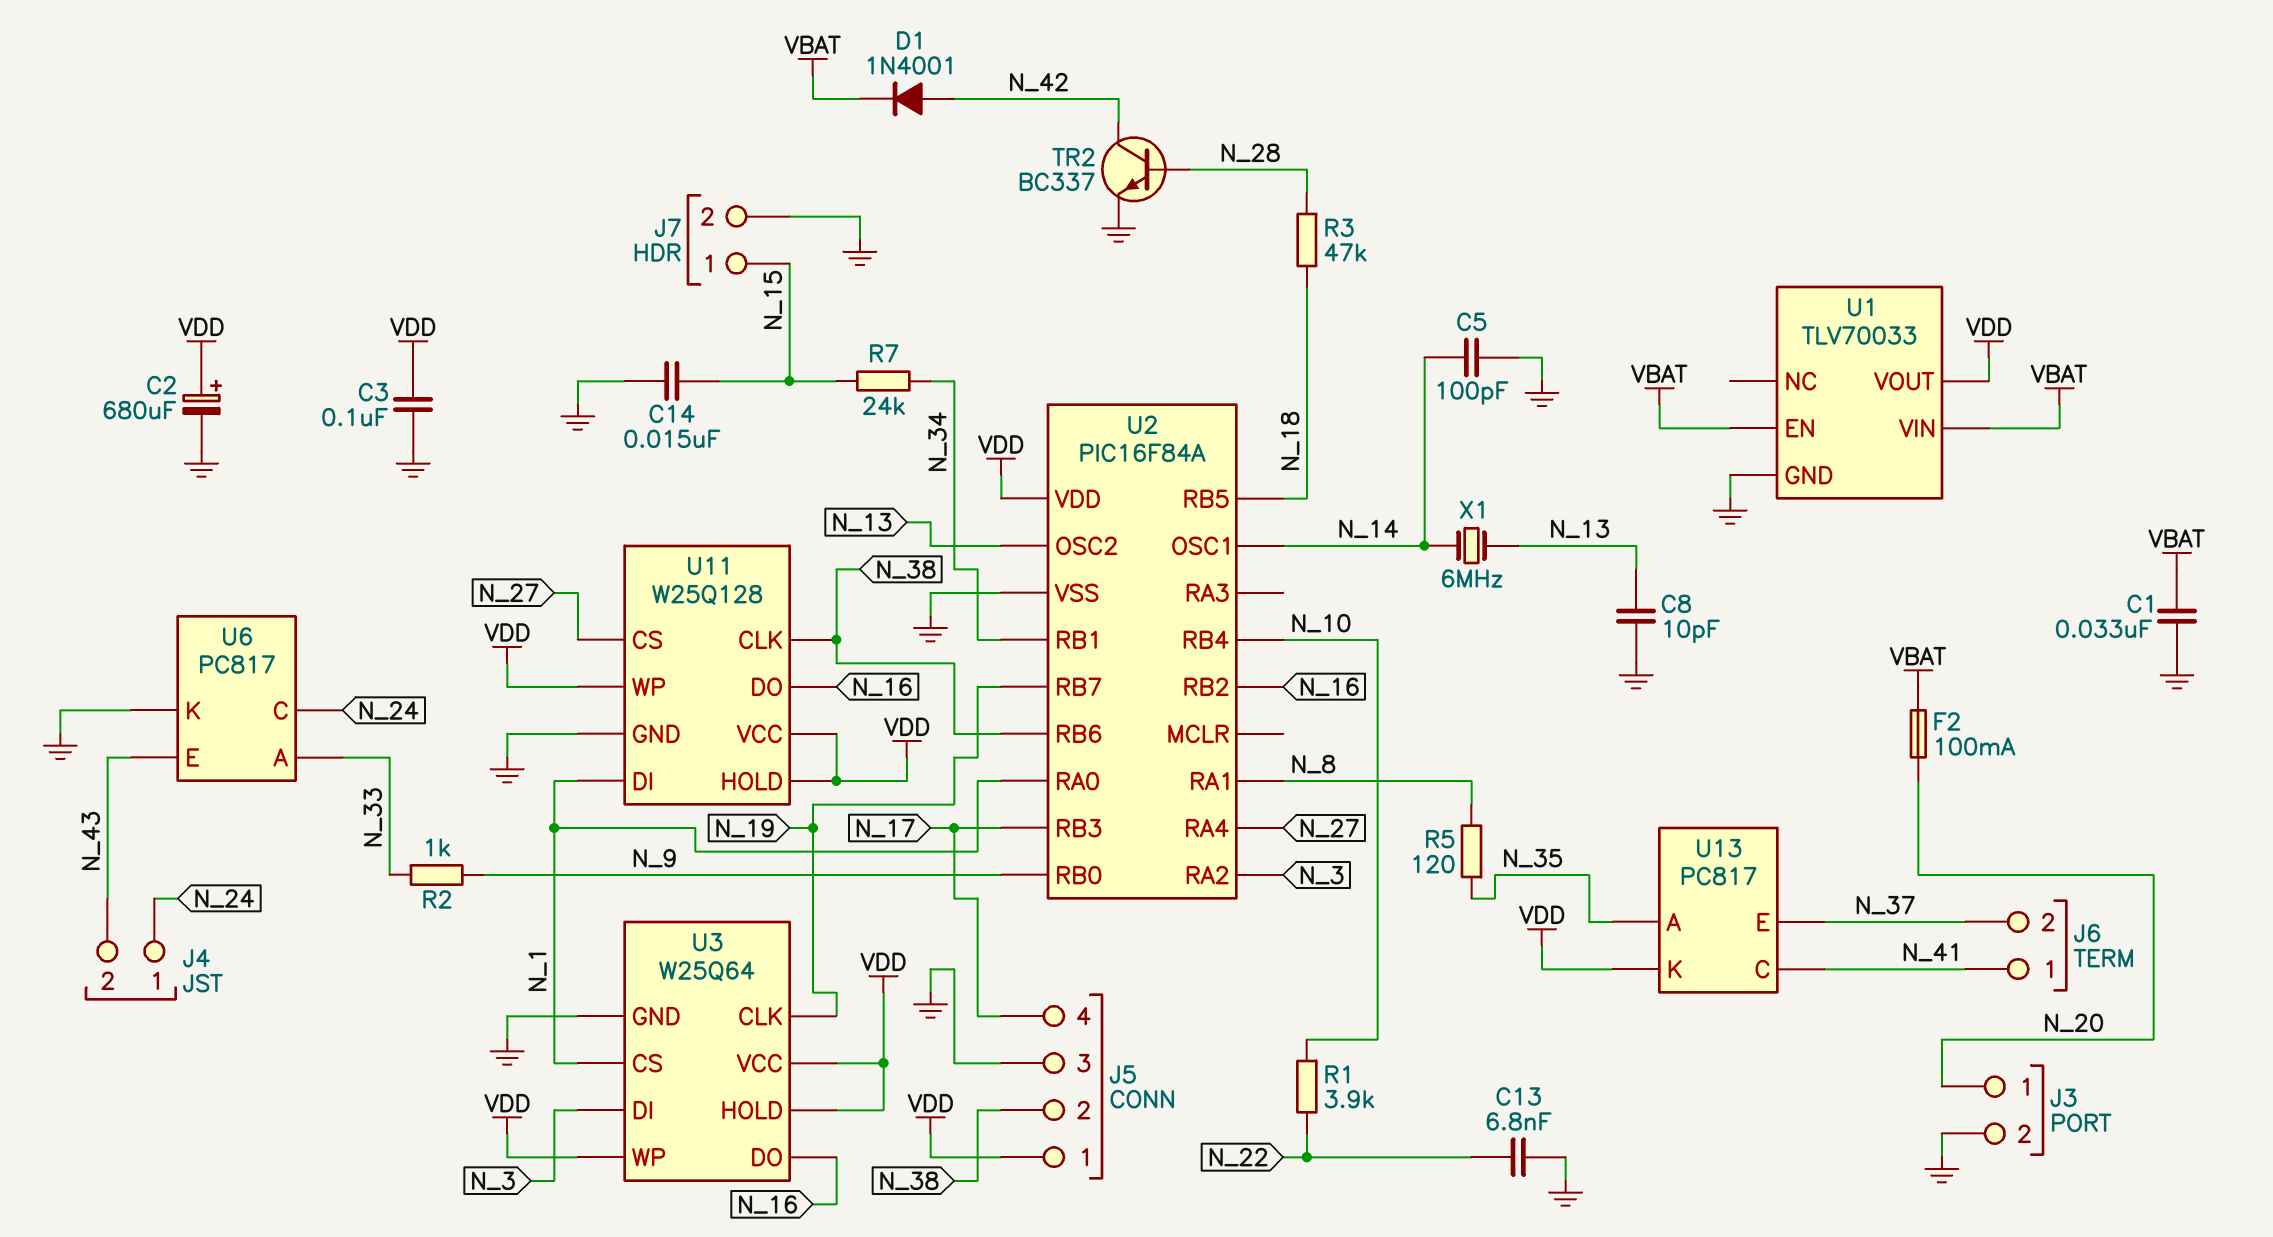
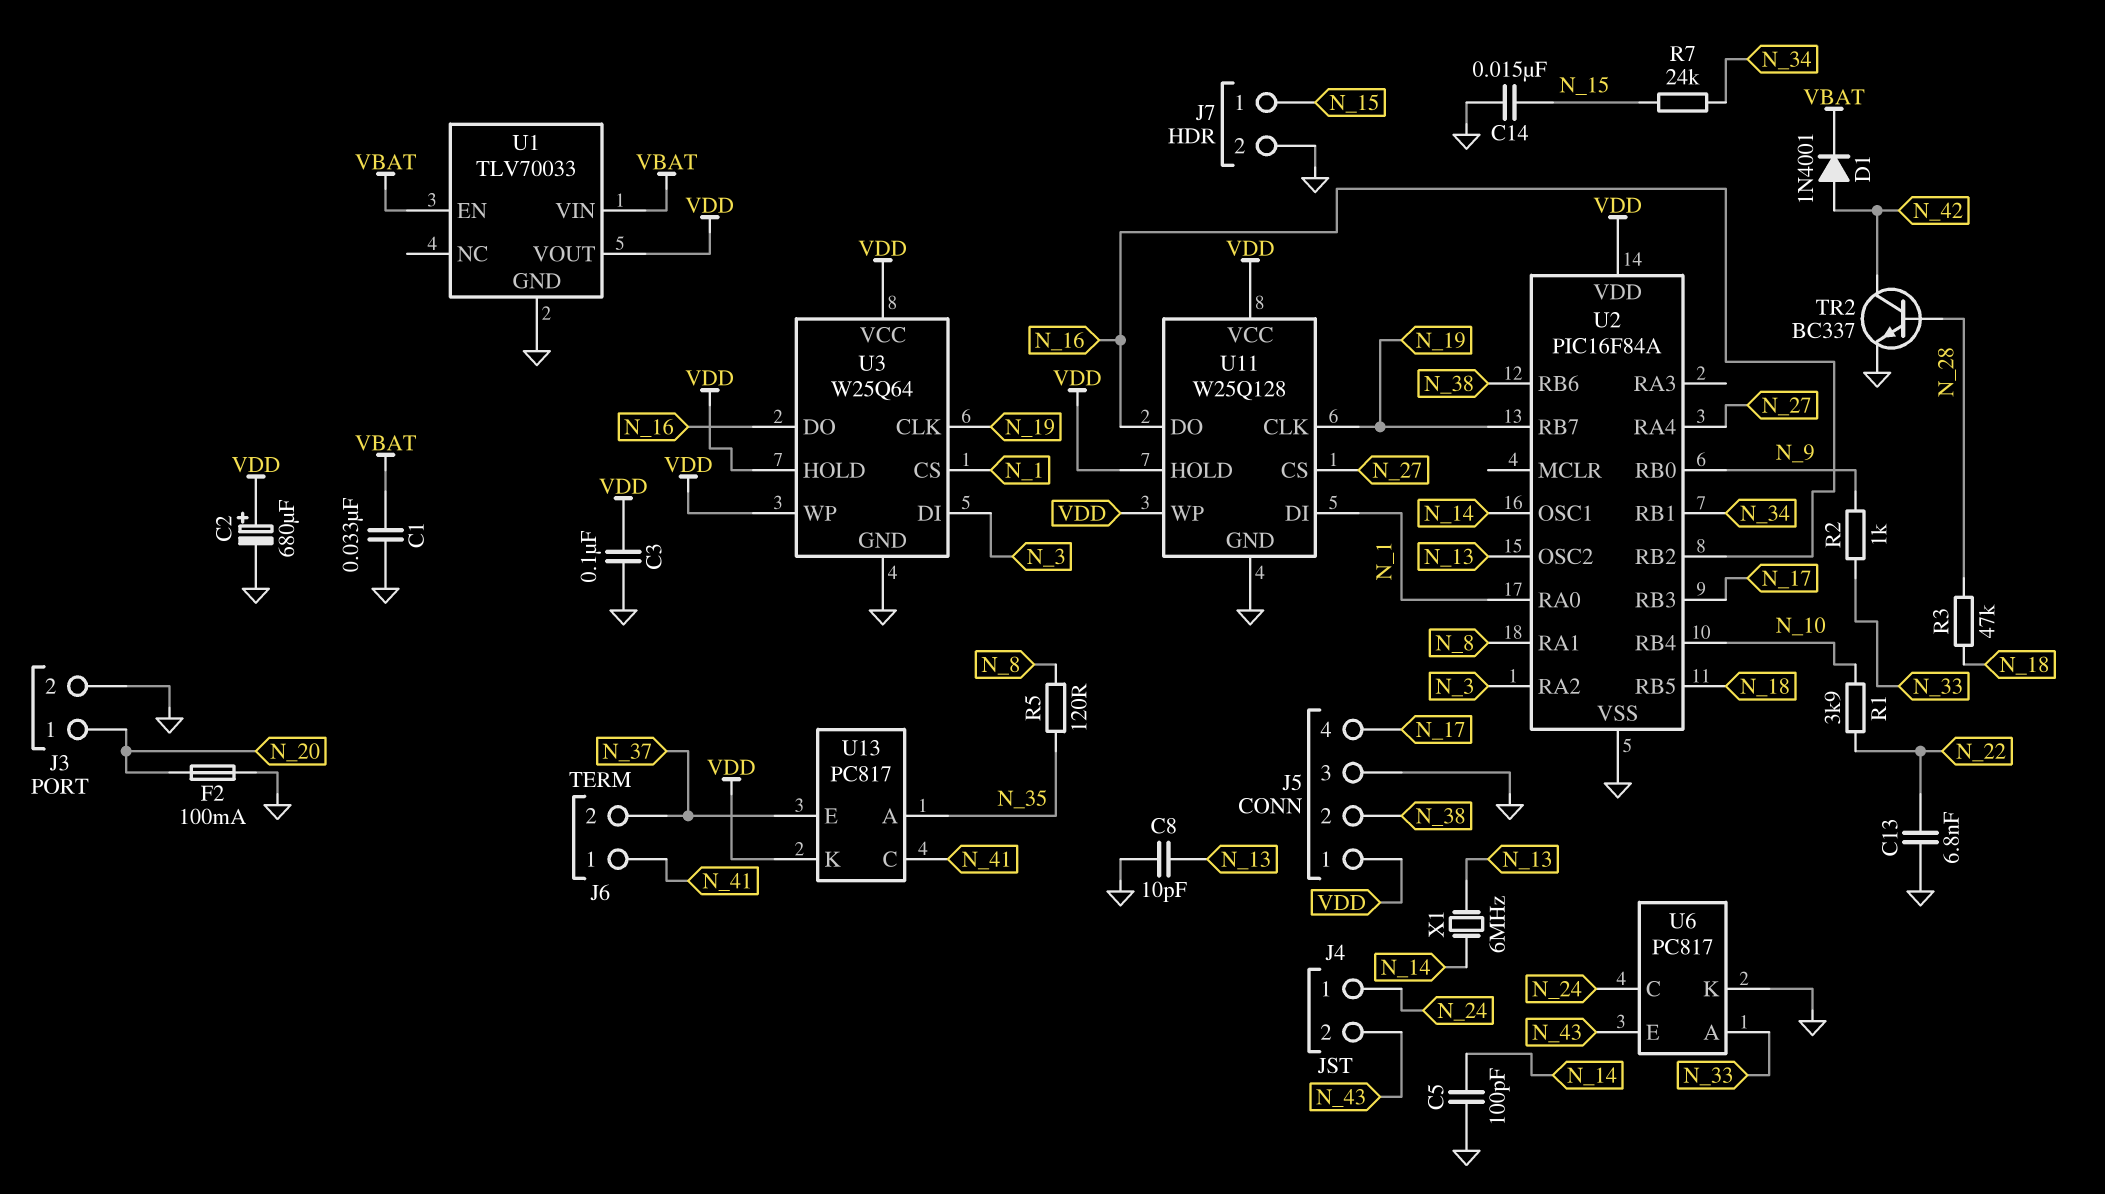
F2: 100mA (N_20, VBAT) -> 100mA (GND, N_20)
U11 pin CLK: N_38 -> N_19

